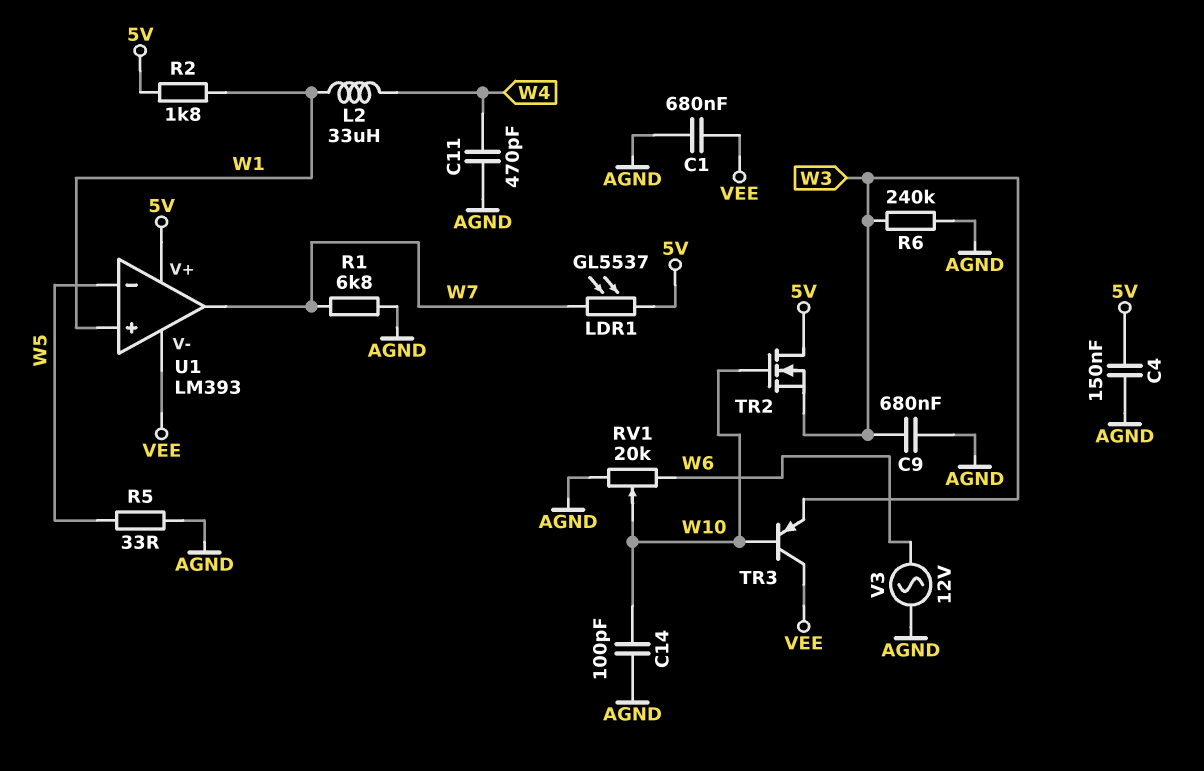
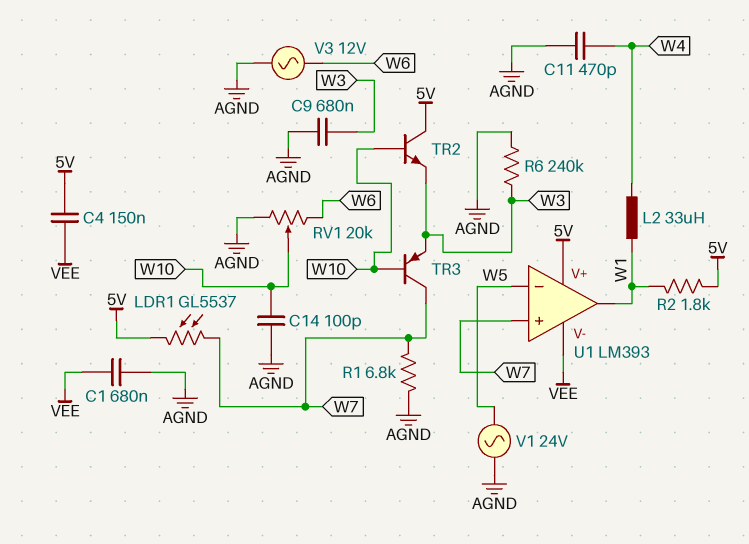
C4: 150nF (5V, AGND) -> 150nF (5V, VEE)
R5: 33 (AGND, W5) -> none
TR2: NMOS (G W10, D 5V, S W3) -> NPN (B W10, C 5V, E W3)
TR3: PNP (B W10, C VEE, E W3) -> PNP (B W10, C W7, E W3)
U1 pin in+: W1 -> W7
U1 pin out: W7 -> W1
V1: none -> AC 24V (AGND, W5)

